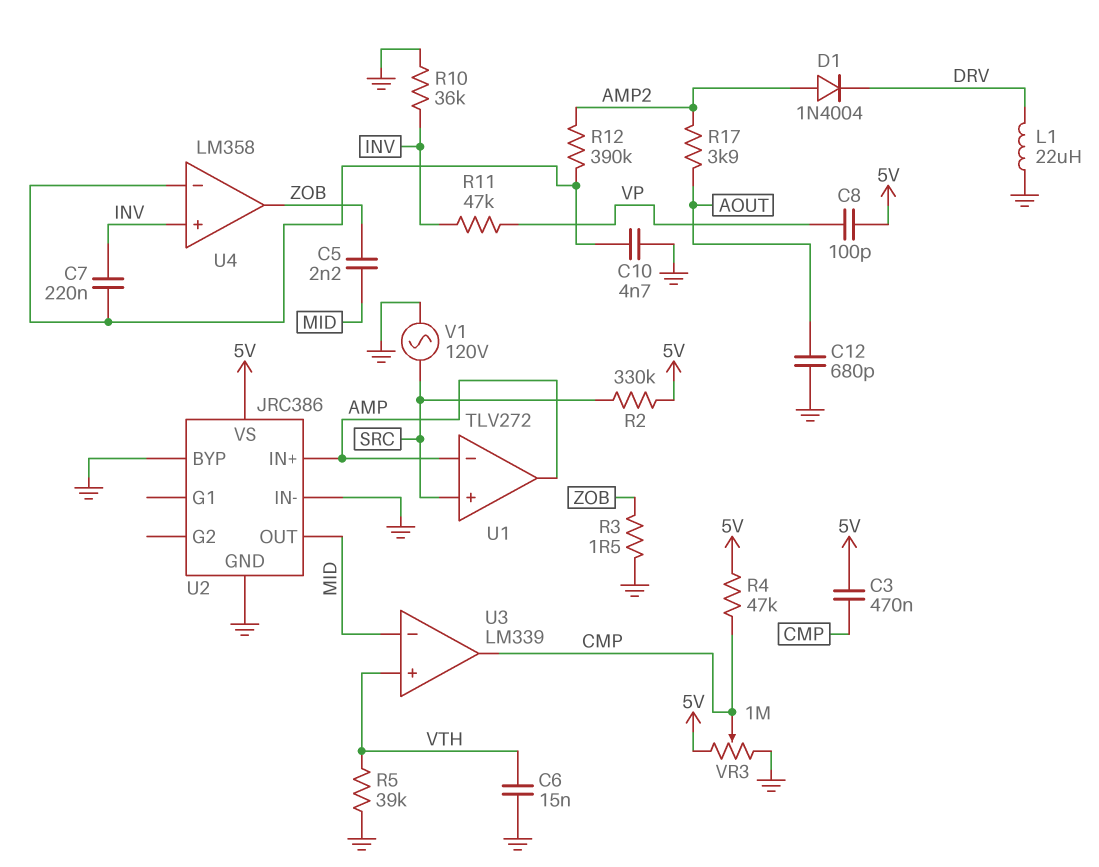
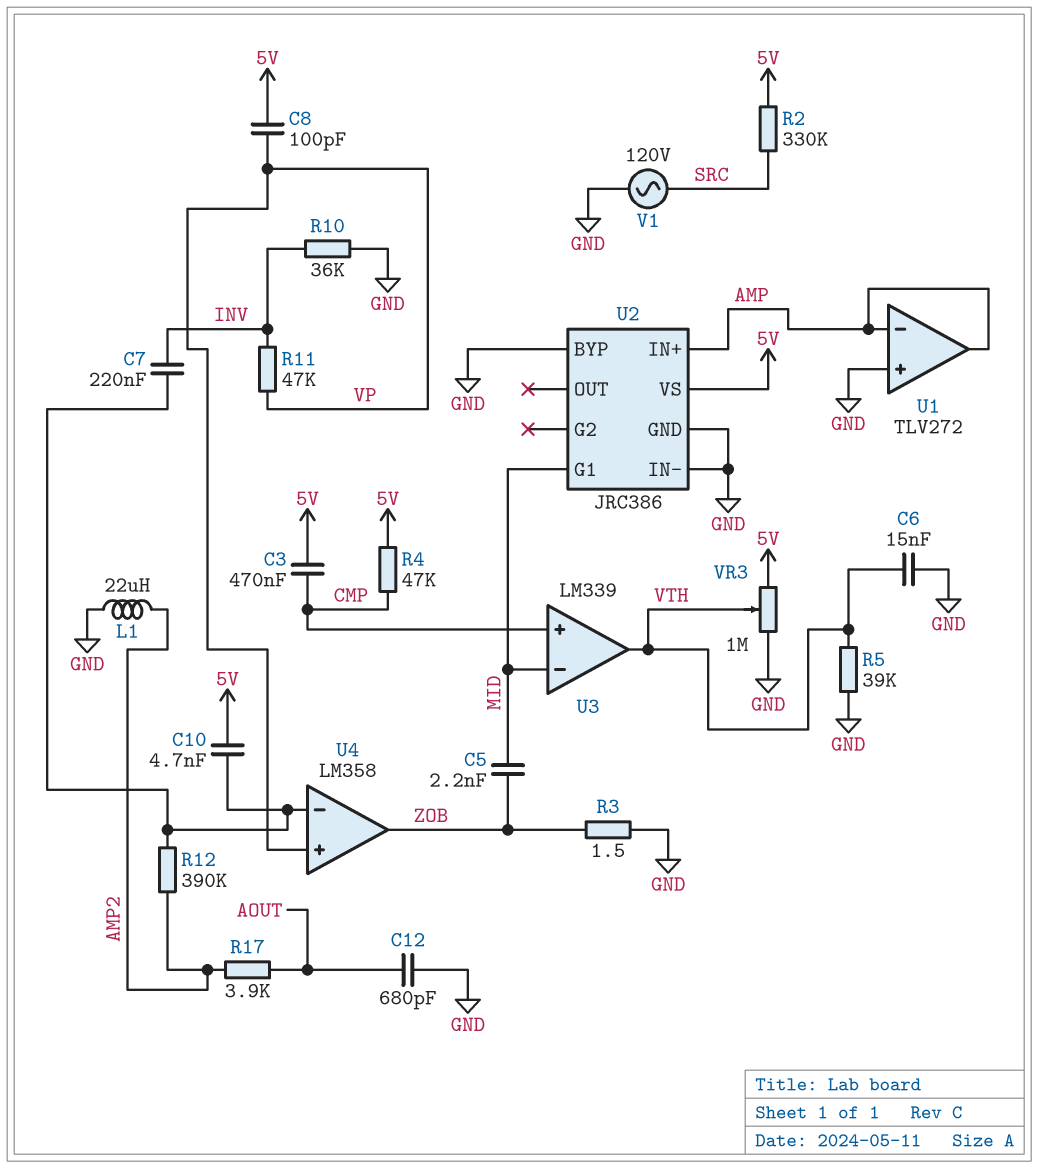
C10: 4.7nF (GND, U4/in-) -> 4.7nF (5V, U4/in-)
D1: diode 1N4004 (A AMP2, K DRV) -> none
L1: 22uH (DRV, GND) -> 22uH (AMP2, GND)
U1 pin in+: SRC -> GND
U2 pin G1: none -> MID
U2 pin OUT: MID -> none
U3 pin in+: VTH -> CMP
U3 pin out: CMP -> VTH
U4 pin in+: INV -> VP
VR3: 1M (5V, GND, wiper CMP) -> 1M (5V, GND, wiper VTH)

